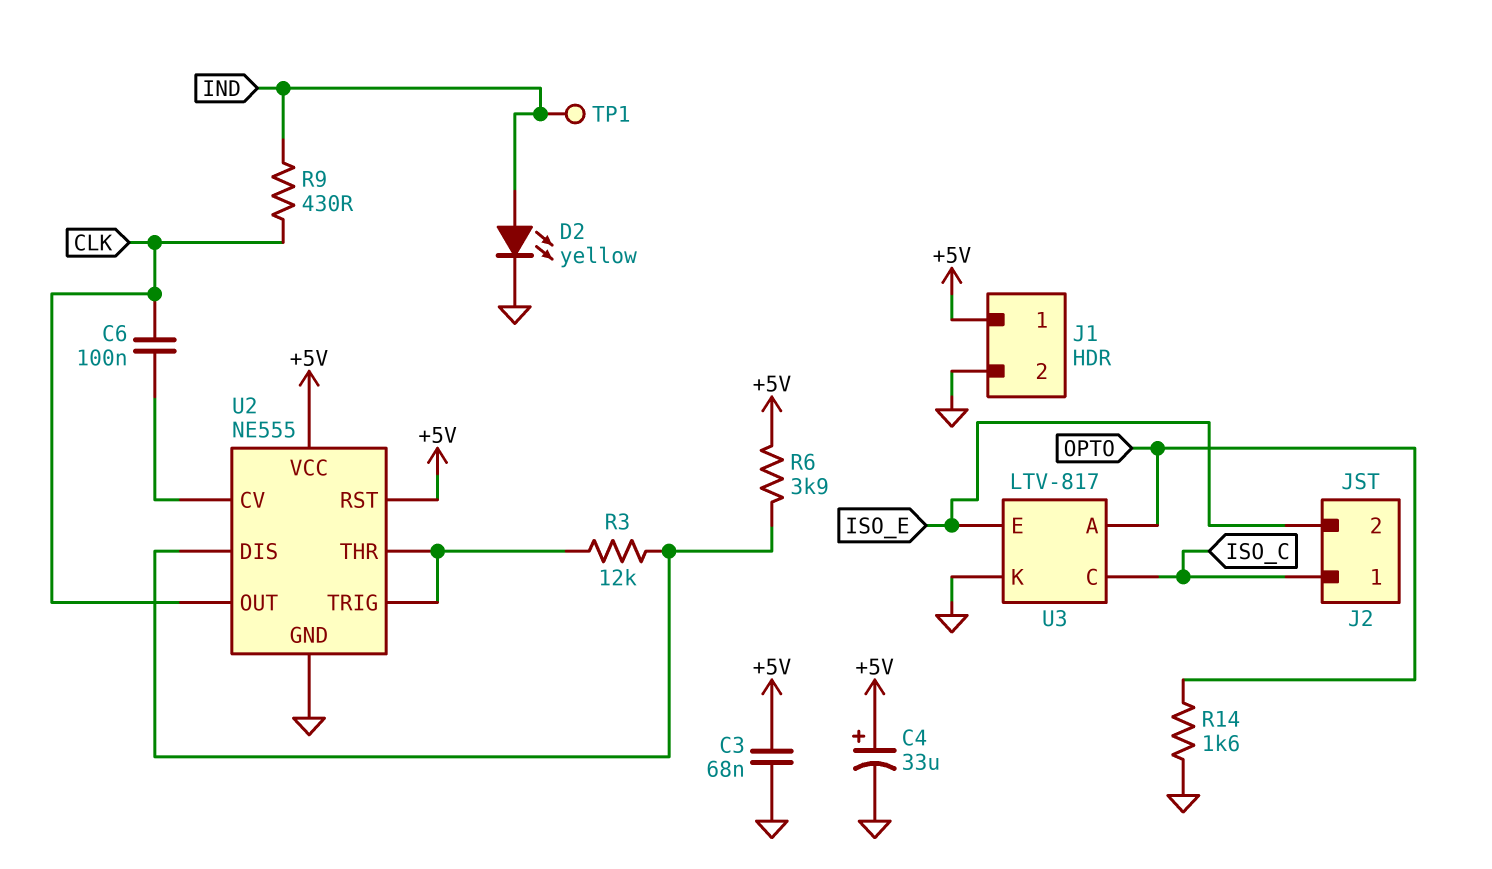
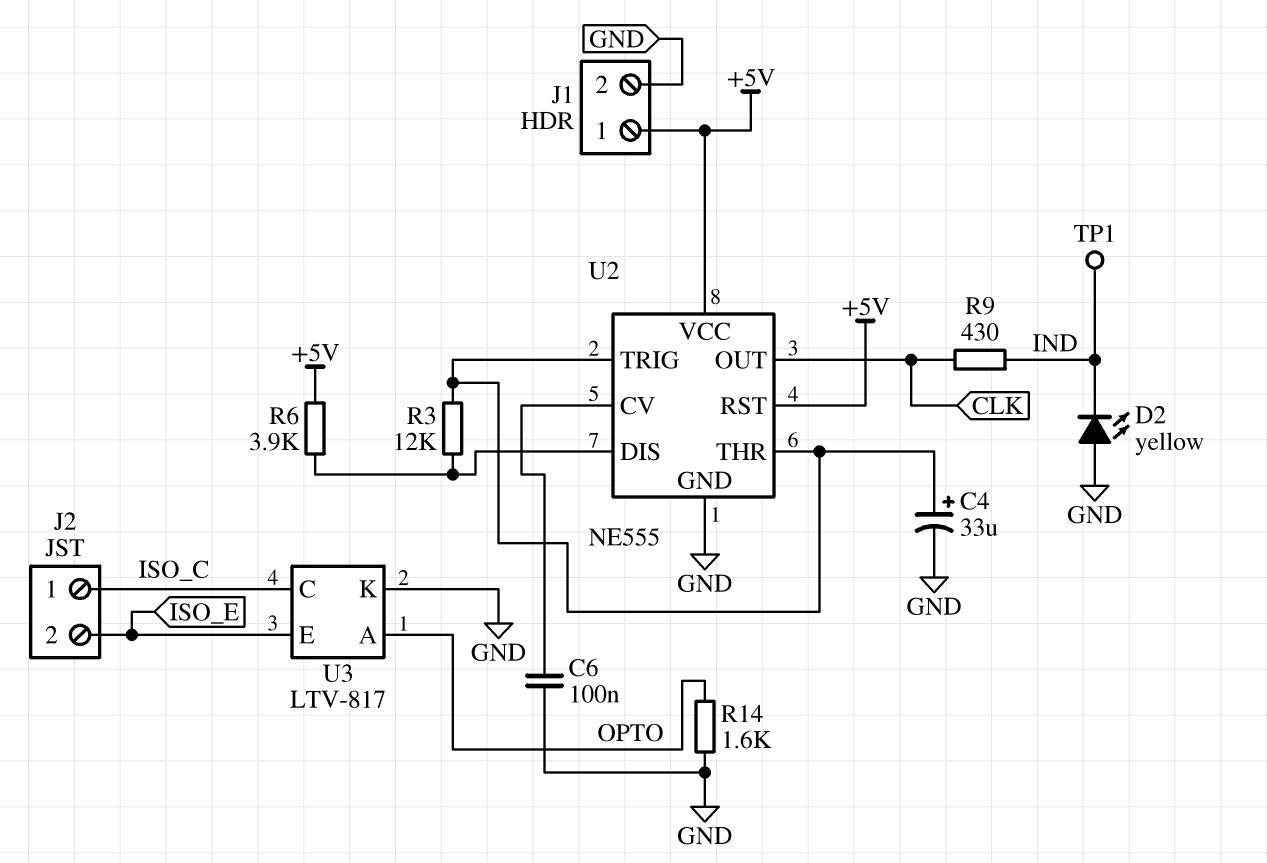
C3: 68nF (+5V, GND) -> none
C4: 33uF (plus +5V, minus GND) -> 33uF (plus U2/THR, minus GND)
C6: 100nF (CLK, U2/CV) -> 100nF (GND, U2/CV)
D2: LED yellow (A IND, K GND) -> LED yellow (A GND, K IND)

